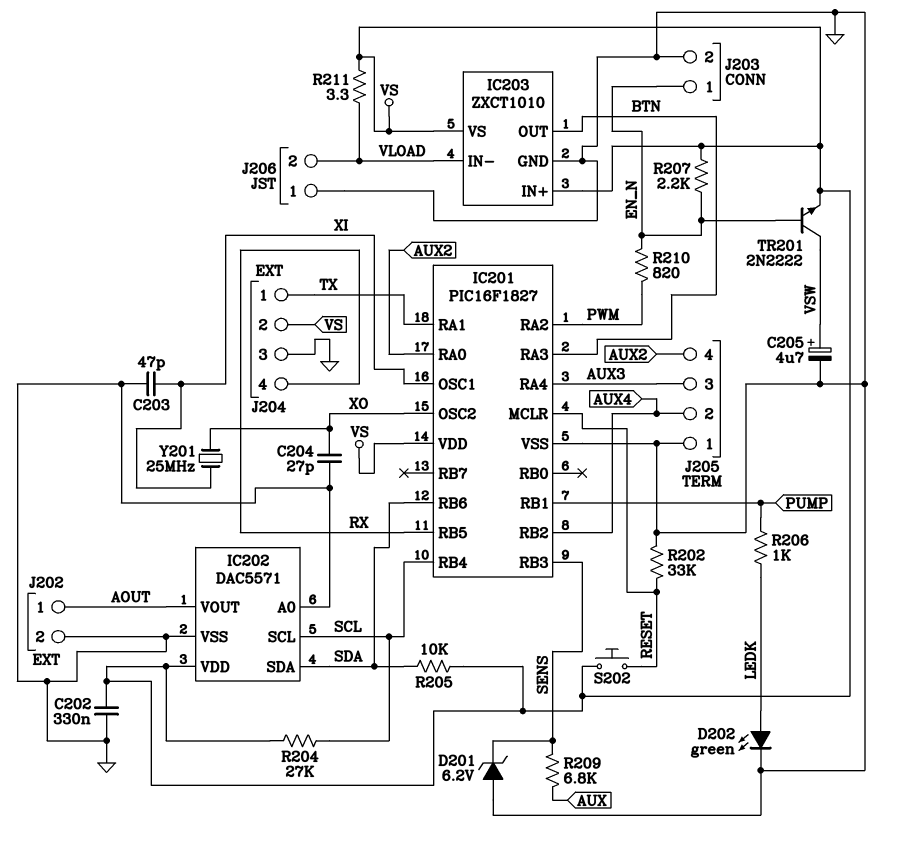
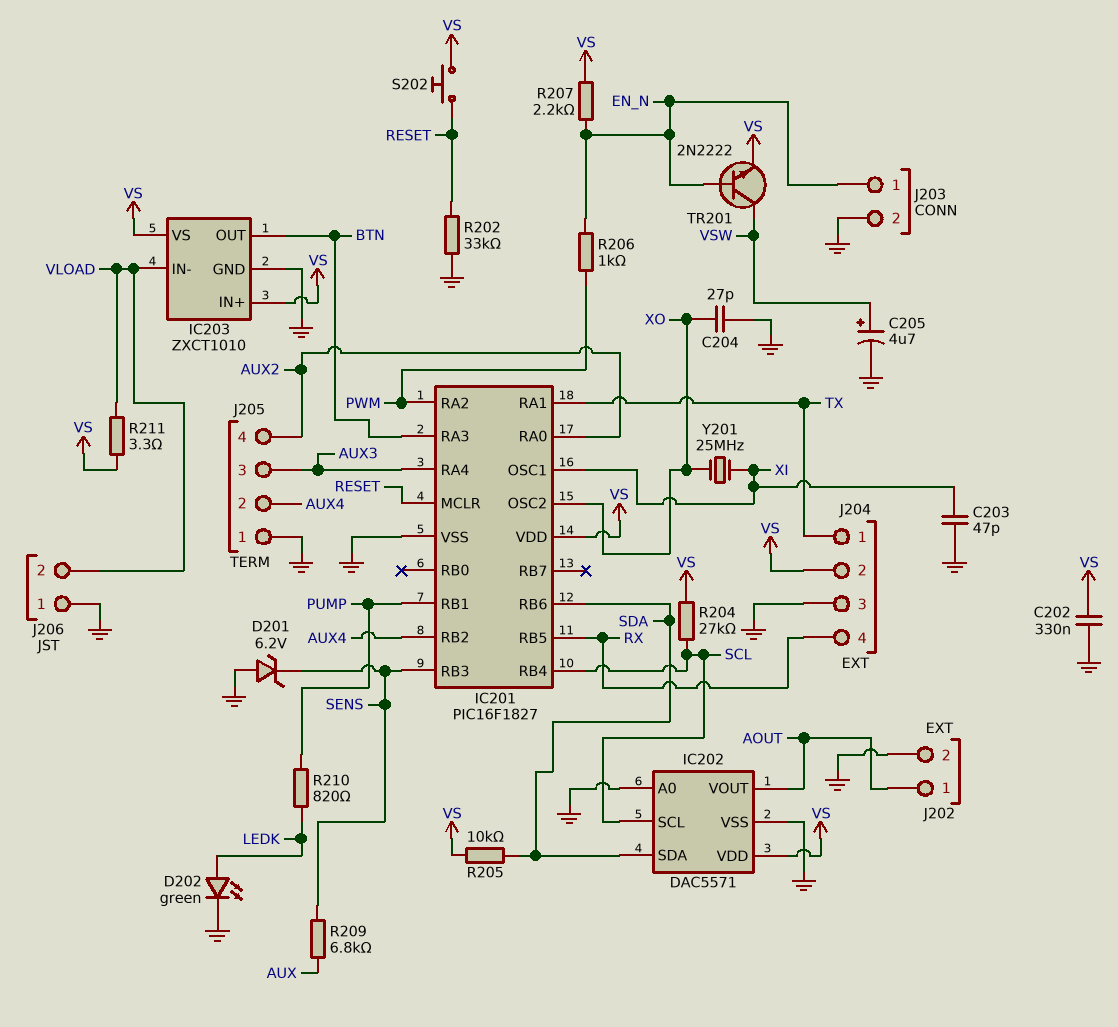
R206: 1k (LEDK, PUMP) -> 1k (EN_N, PWM)
R210: 820 (EN_N, PWM) -> 820 (LEDK, PUMP)

